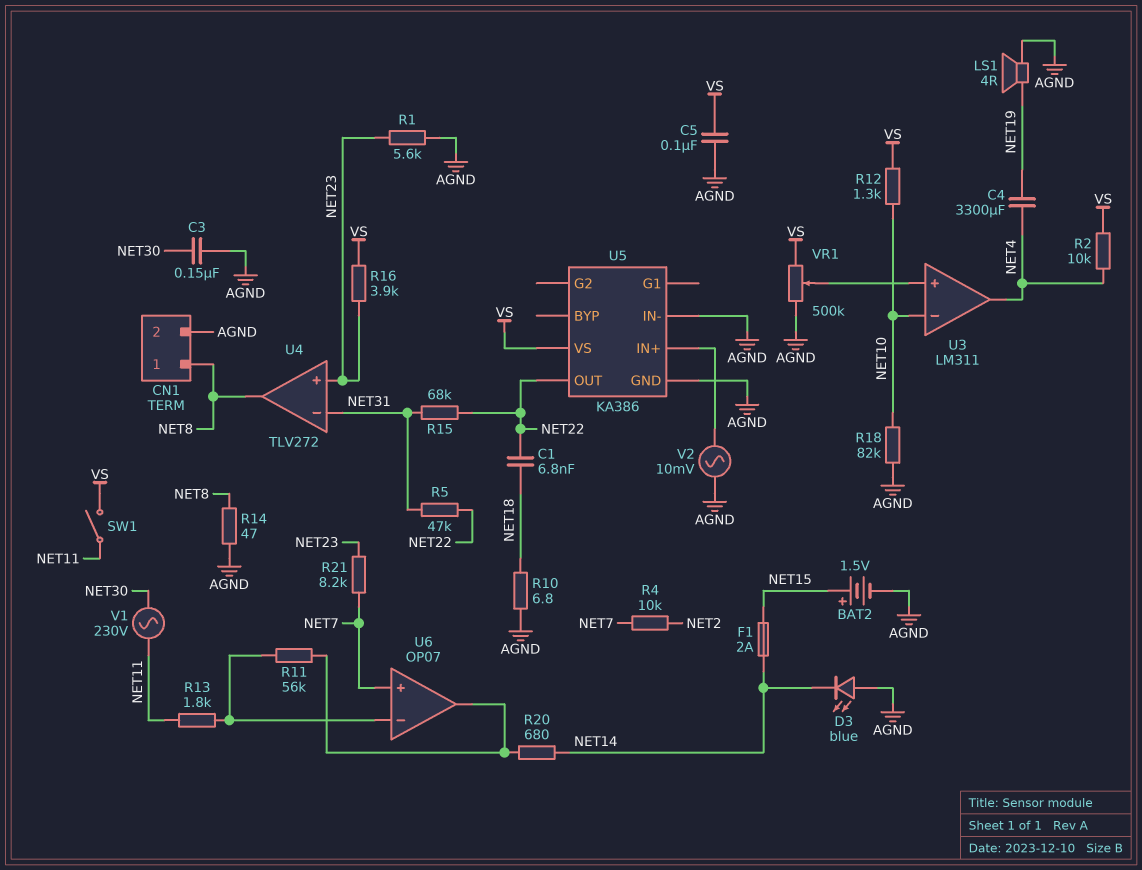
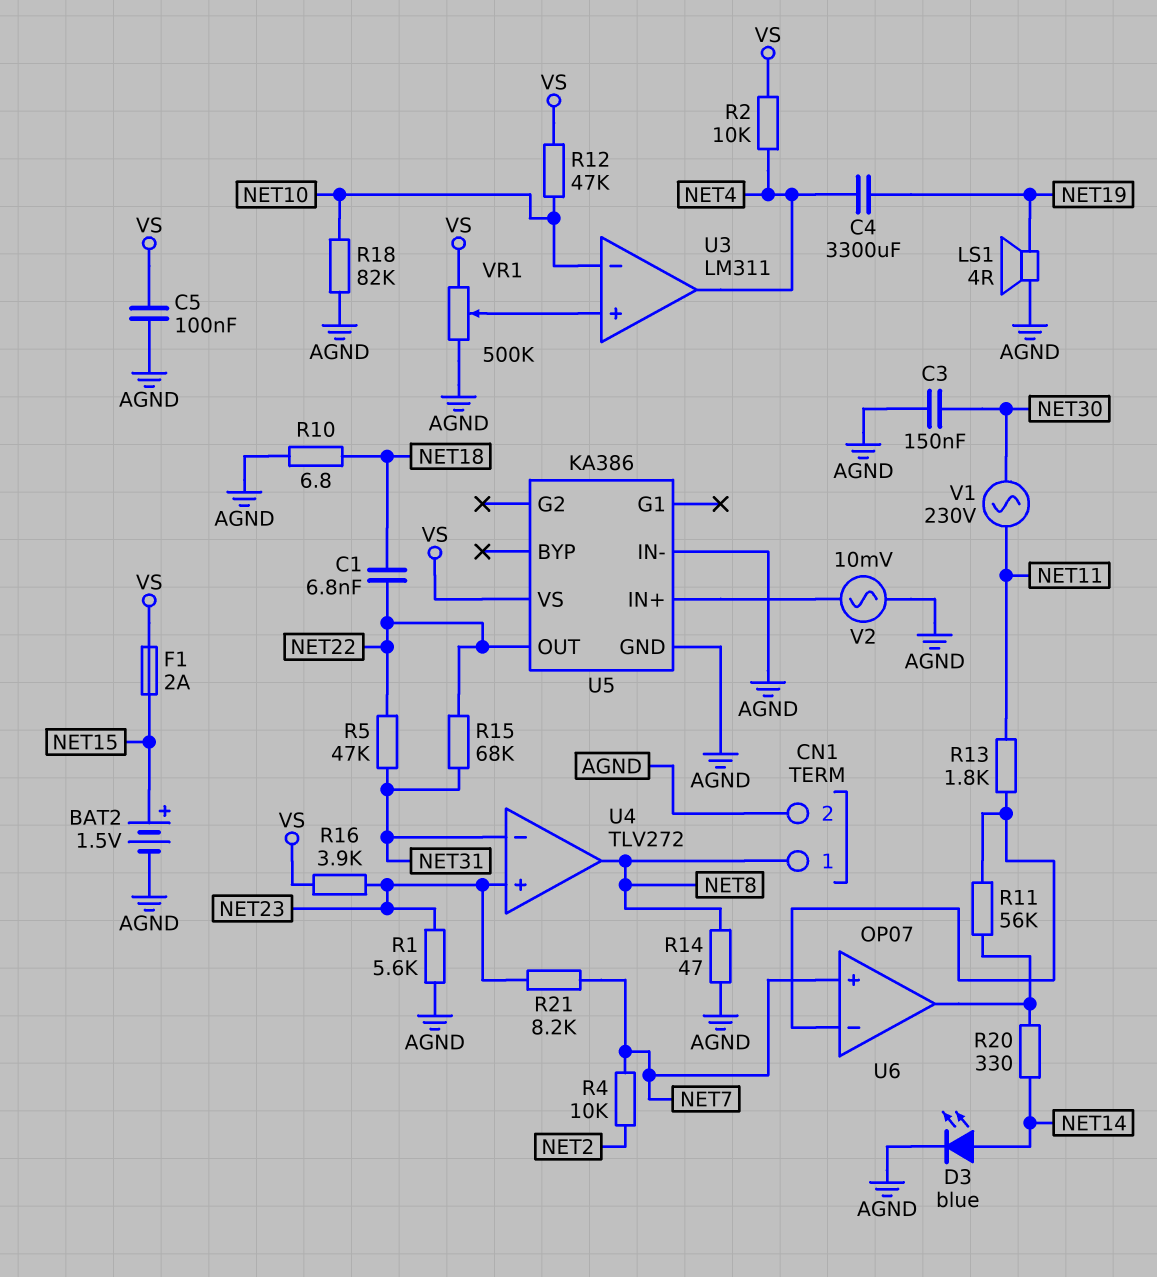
D3: LED blue (A AGND, K NET14) -> LED blue (A NET14, K AGND)
F1: 2A (NET14, NET15) -> 2A (NET15, VS)
R12: 1.3k (NET10, VS) -> 47k (NET10, VS)
R20: 680 (NET14, U6/out) -> 330 (NET14, U6/out)
SW1: switch (NET11, VS) -> none

